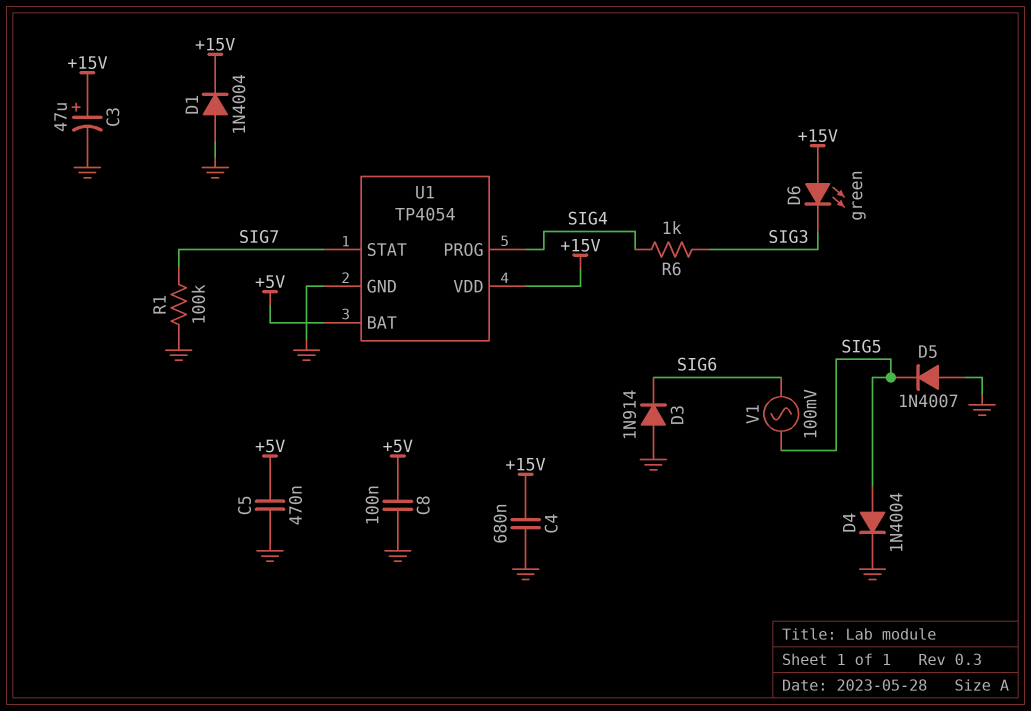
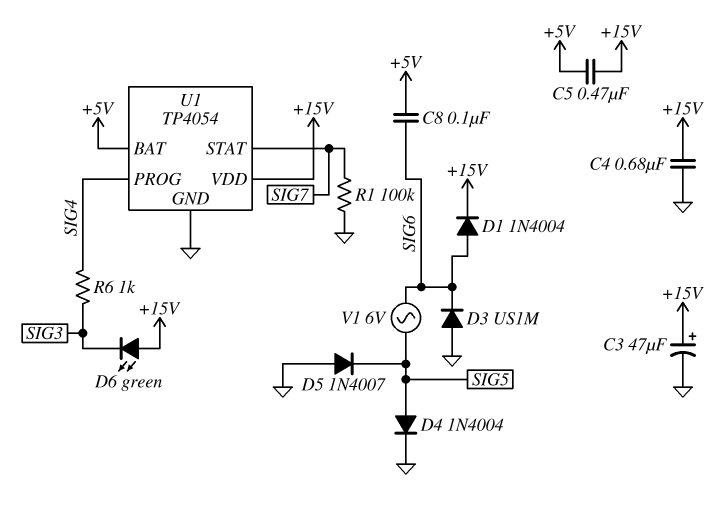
C5: 470nF (+5V, GND) -> 470nF (+5V, +15V)
C8: 100nF (+5V, GND) -> 100nF (+5V, SIG6)
D1: diode 1N4004 (A GND, K +15V) -> diode 1N4004 (A SIG6, K +15V)
D3: diode 1N914 (A GND, K SIG6) -> diode US1M (A GND, K SIG6)
V1: AC 100mV (SIG5, SIG6) -> AC 6V (SIG5, SIG6)

